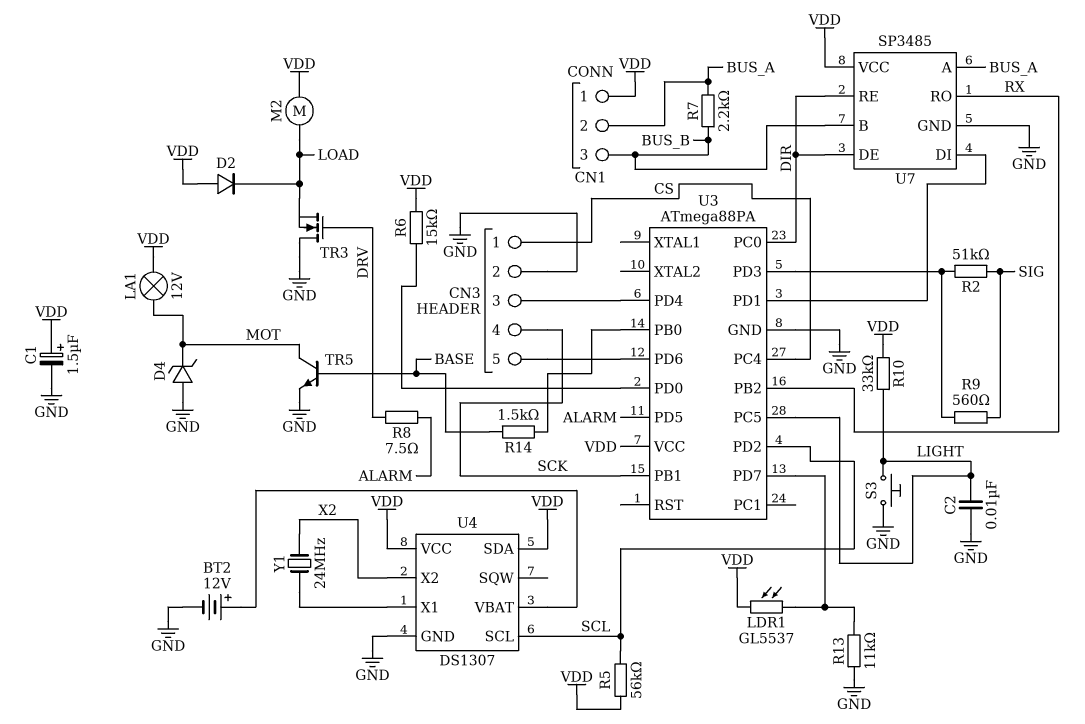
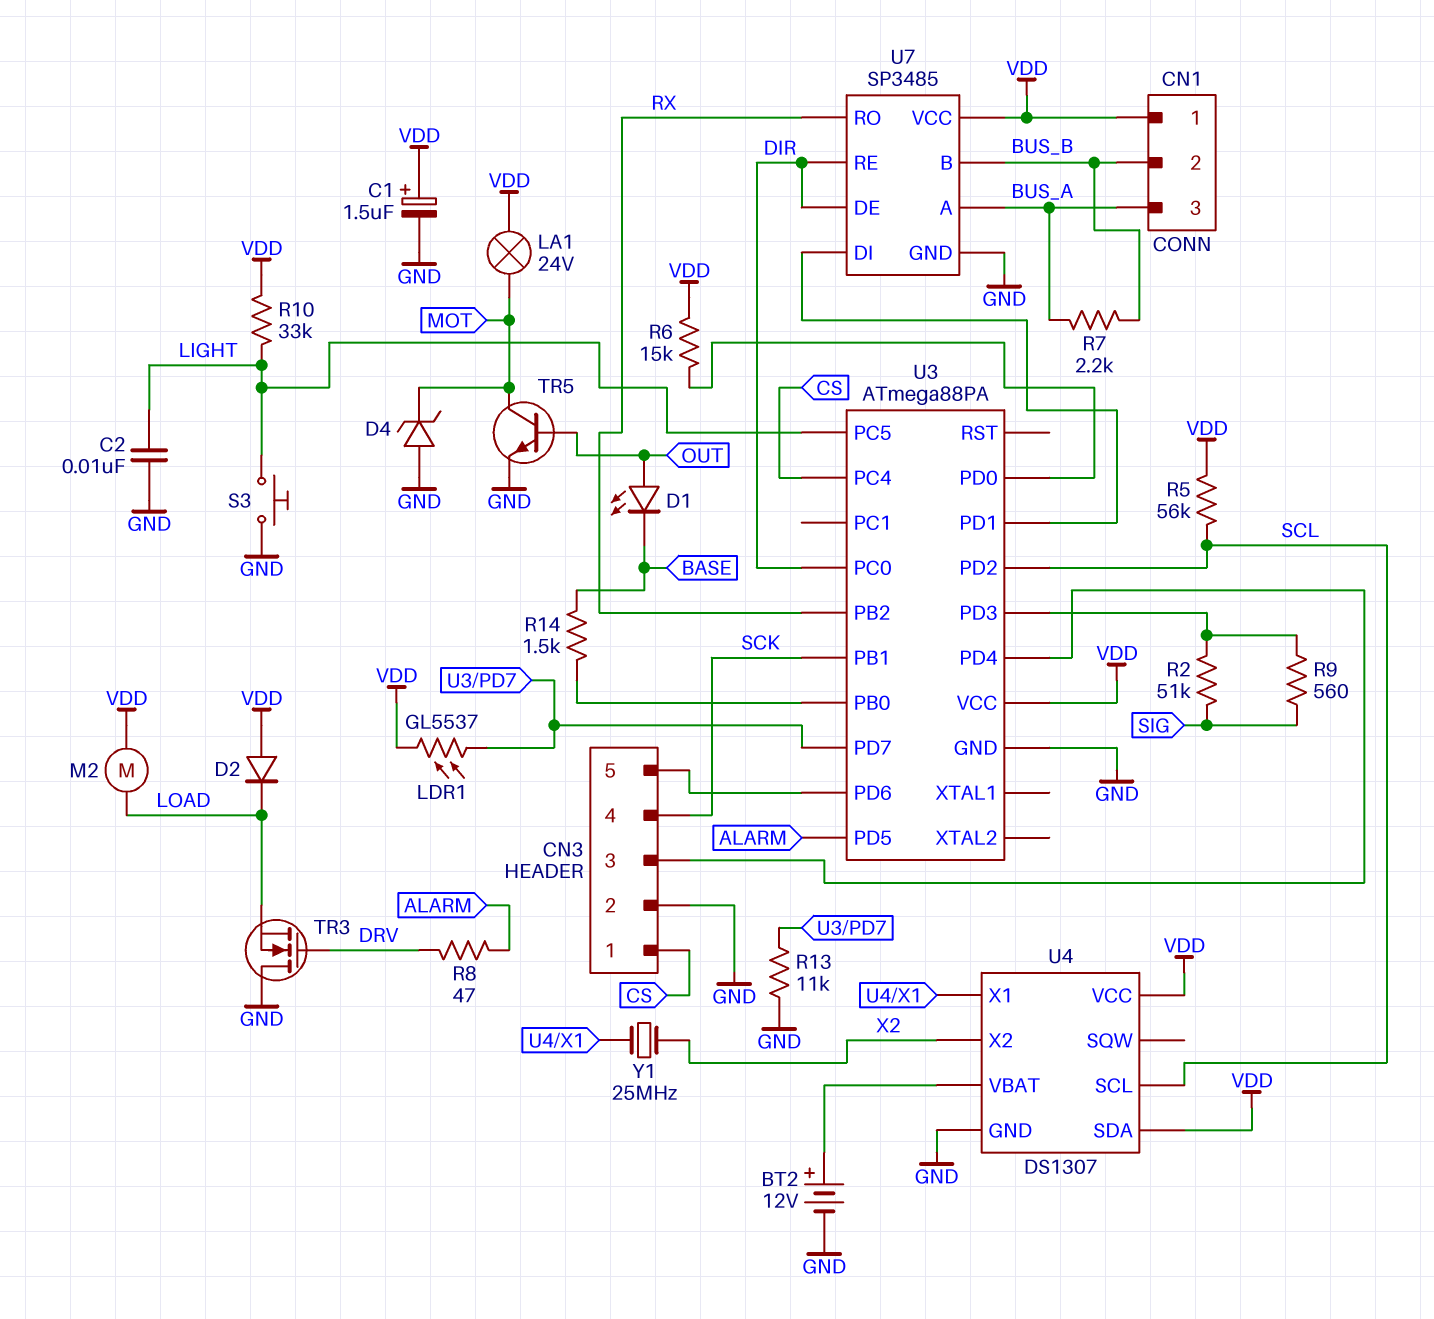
CN1 pin 2: BUS_A -> BUS_B
CN1 pin 3: BUS_B -> BUS_A
D1: none -> LED (A OUT, K BASE)
LA1: lamp 12V (MOT, VDD) -> lamp 24V (MOT, VDD)
R8: 7.5 (ALARM, DRV) -> 47 (ALARM, DRV)
TR5: NPN (B BASE, C MOT, E GND) -> NPN (B OUT, C MOT, E GND)
Y1: 24MHz (U4/X1, X2) -> 25MHz (U4/X1, X2)

